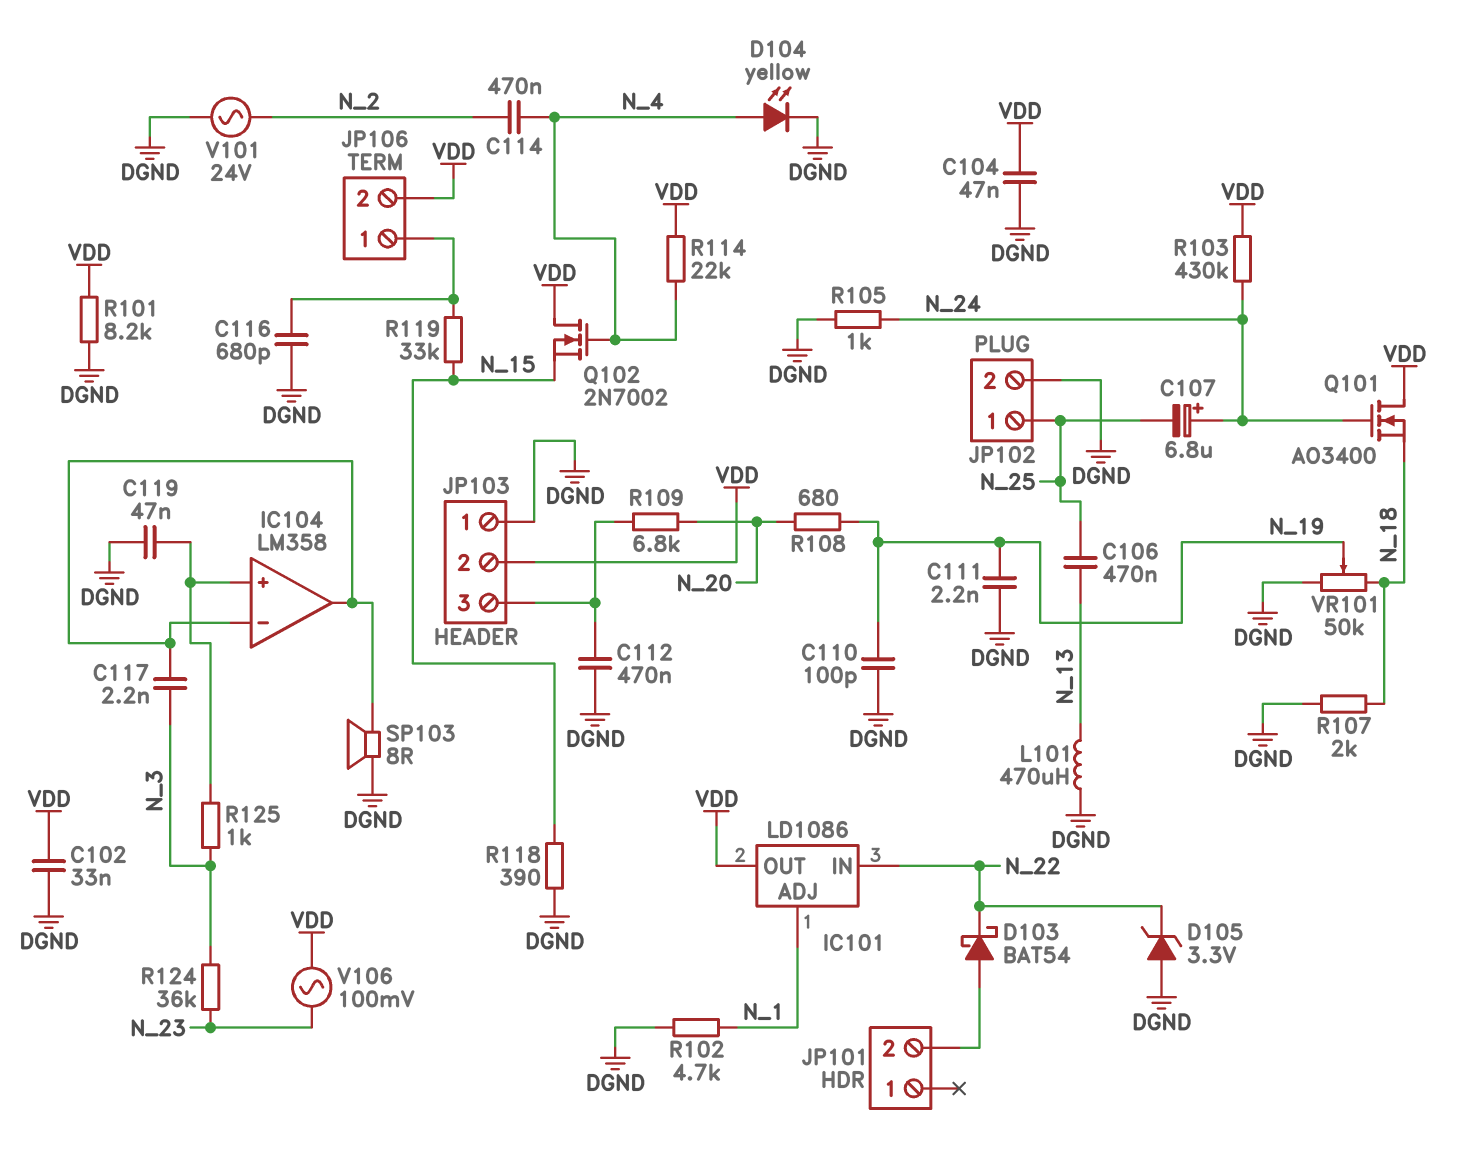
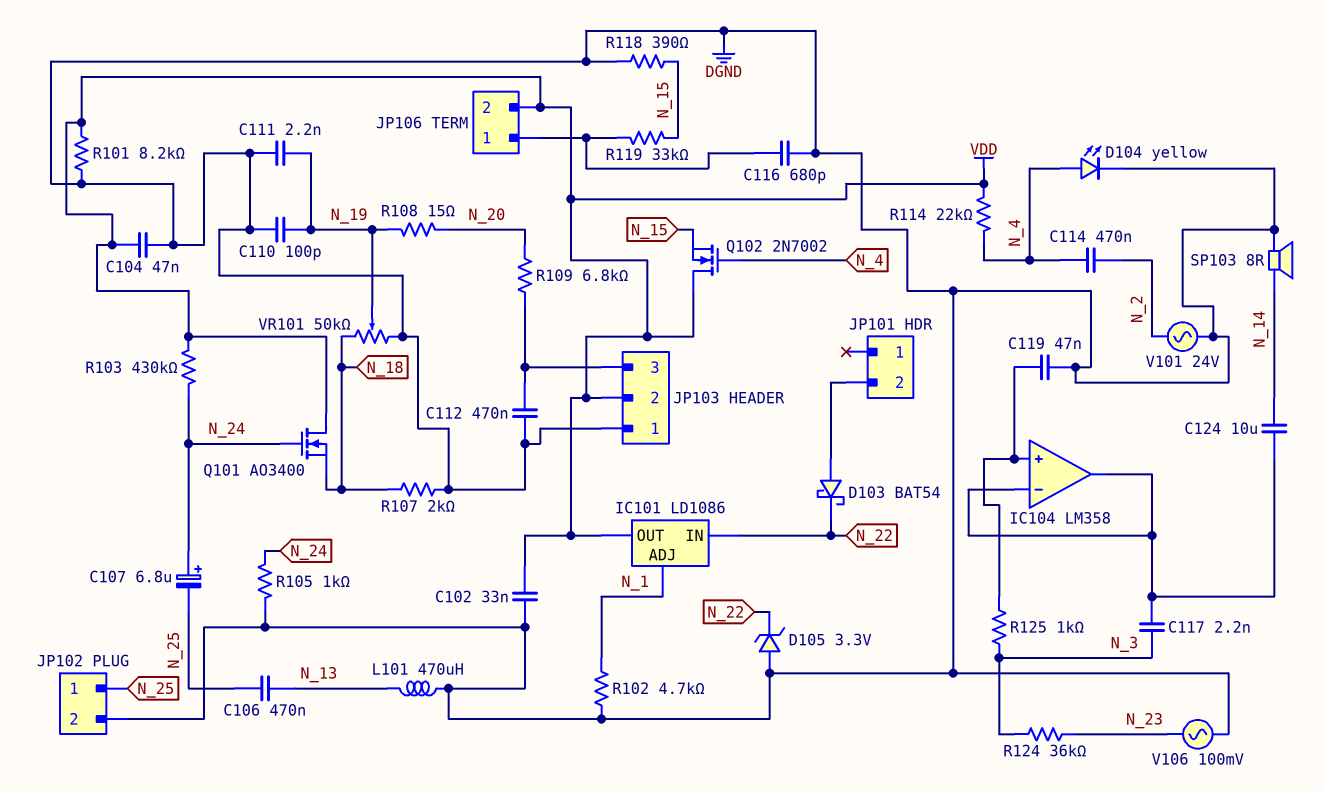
C124: none -> 10uF (IC104/in-, N_14)
R108: 680 (N_19, N_20) -> 15 (N_19, N_20)
SP103: speaker 8R (DGND, IC104/in-) -> speaker 8R (DGND, N_14)
V106: AC 100mV (N_23, VDD) -> AC 100mV (DGND, N_23)

